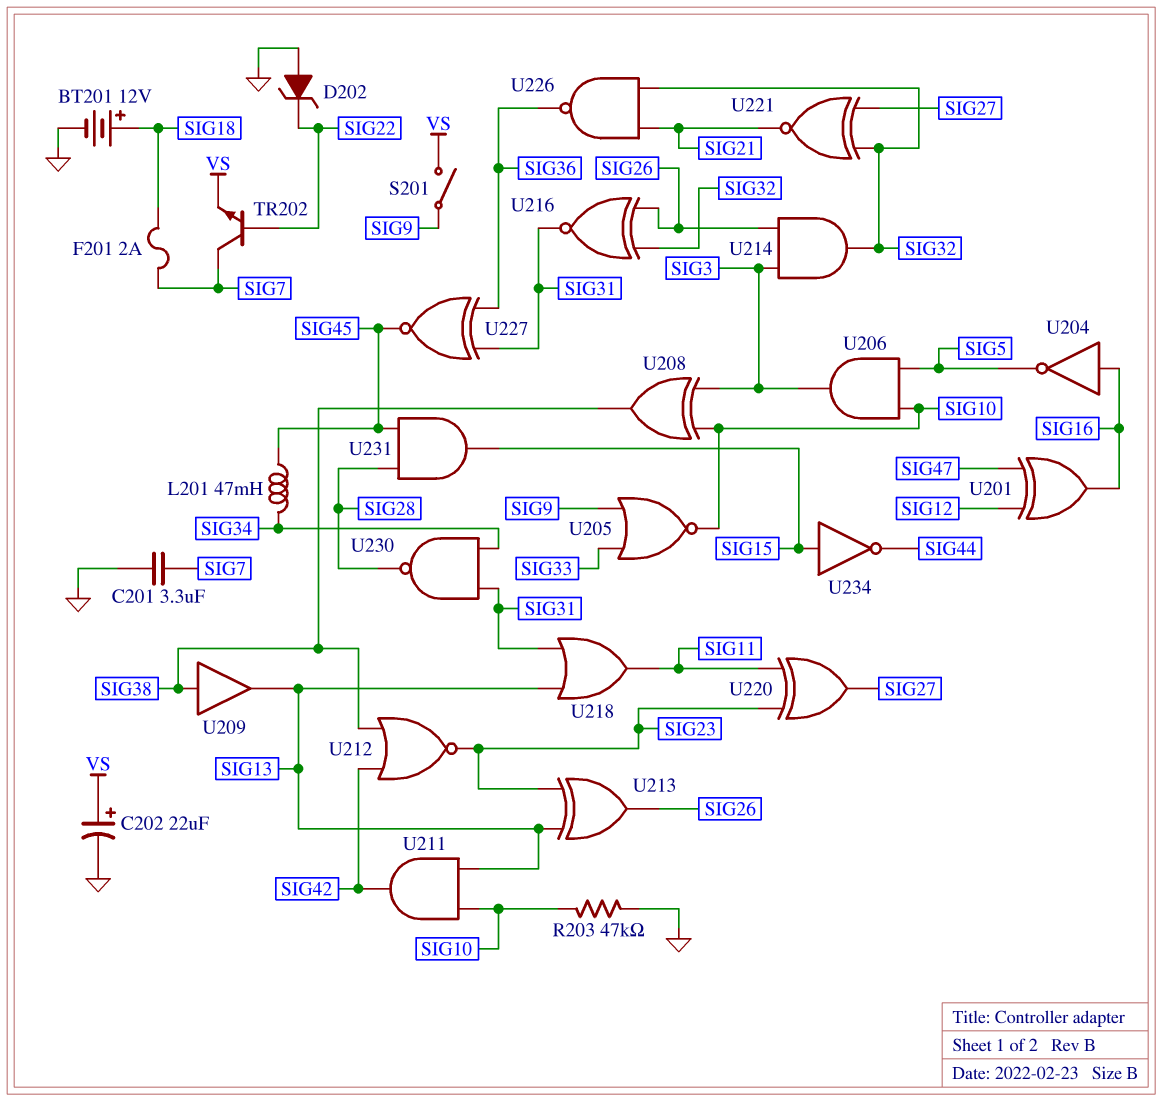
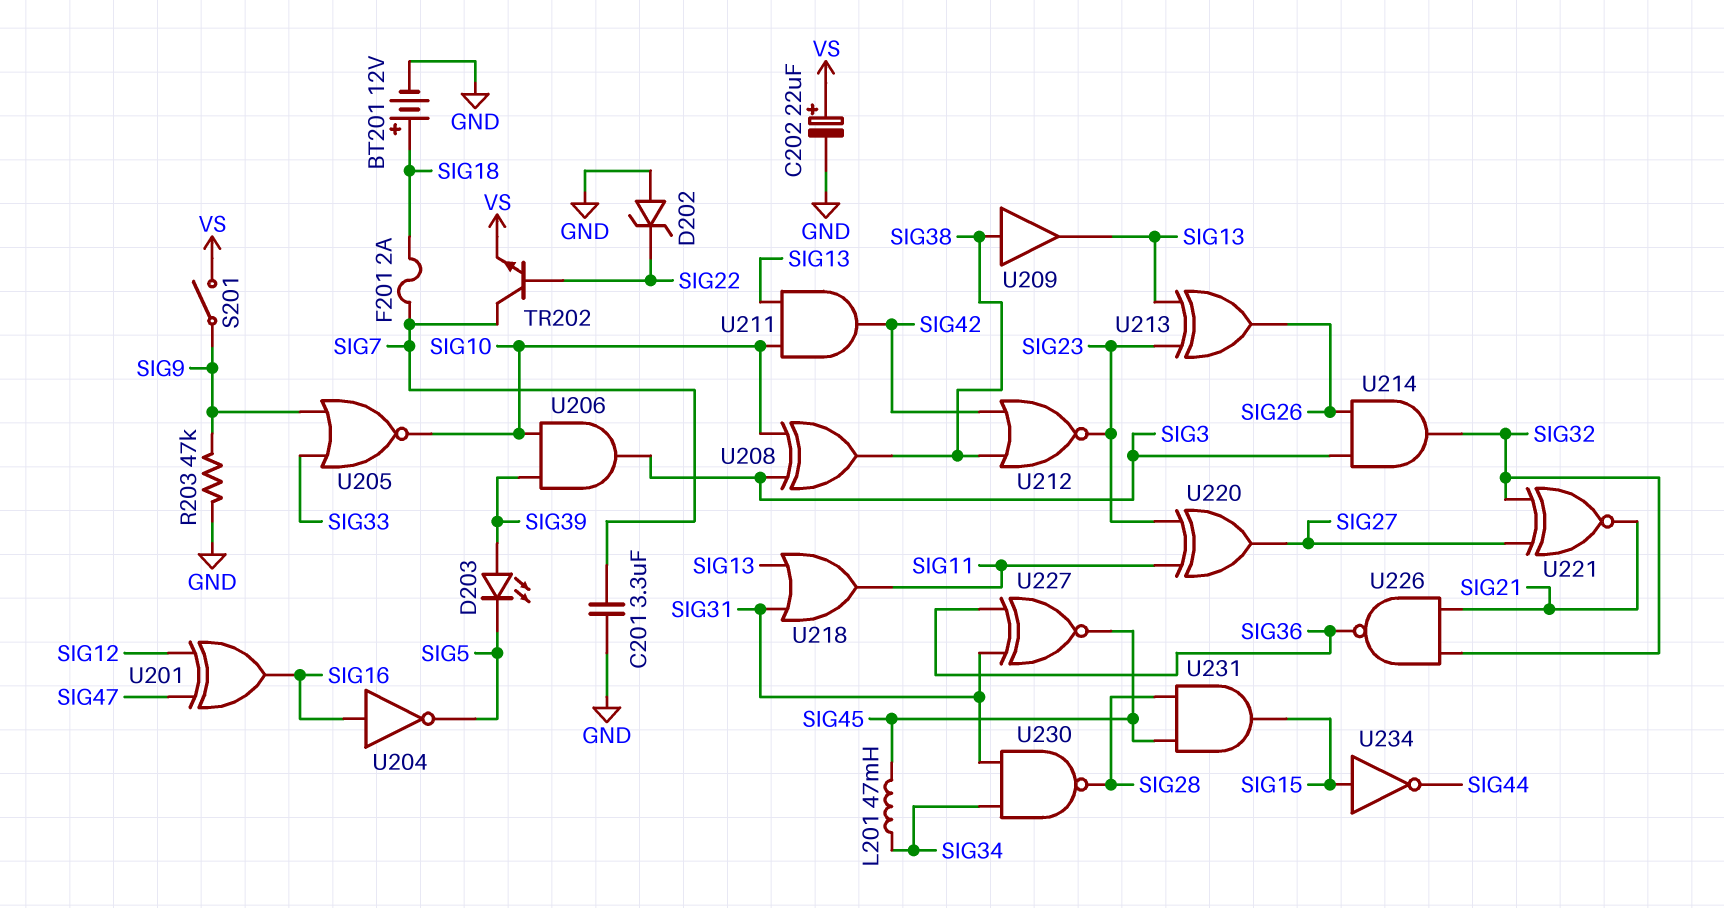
D203: none -> LED (A SIG39, K SIG5)
R203: 47k (GND, SIG10) -> 47k (GND, SIG9)
U206: AND (in SIG5, in SIG10, out SIG3) -> AND (in SIG10, in SIG39, out SIG3)
U216: XNOR (in SIG26, in SIG32, out SIG31) -> none

